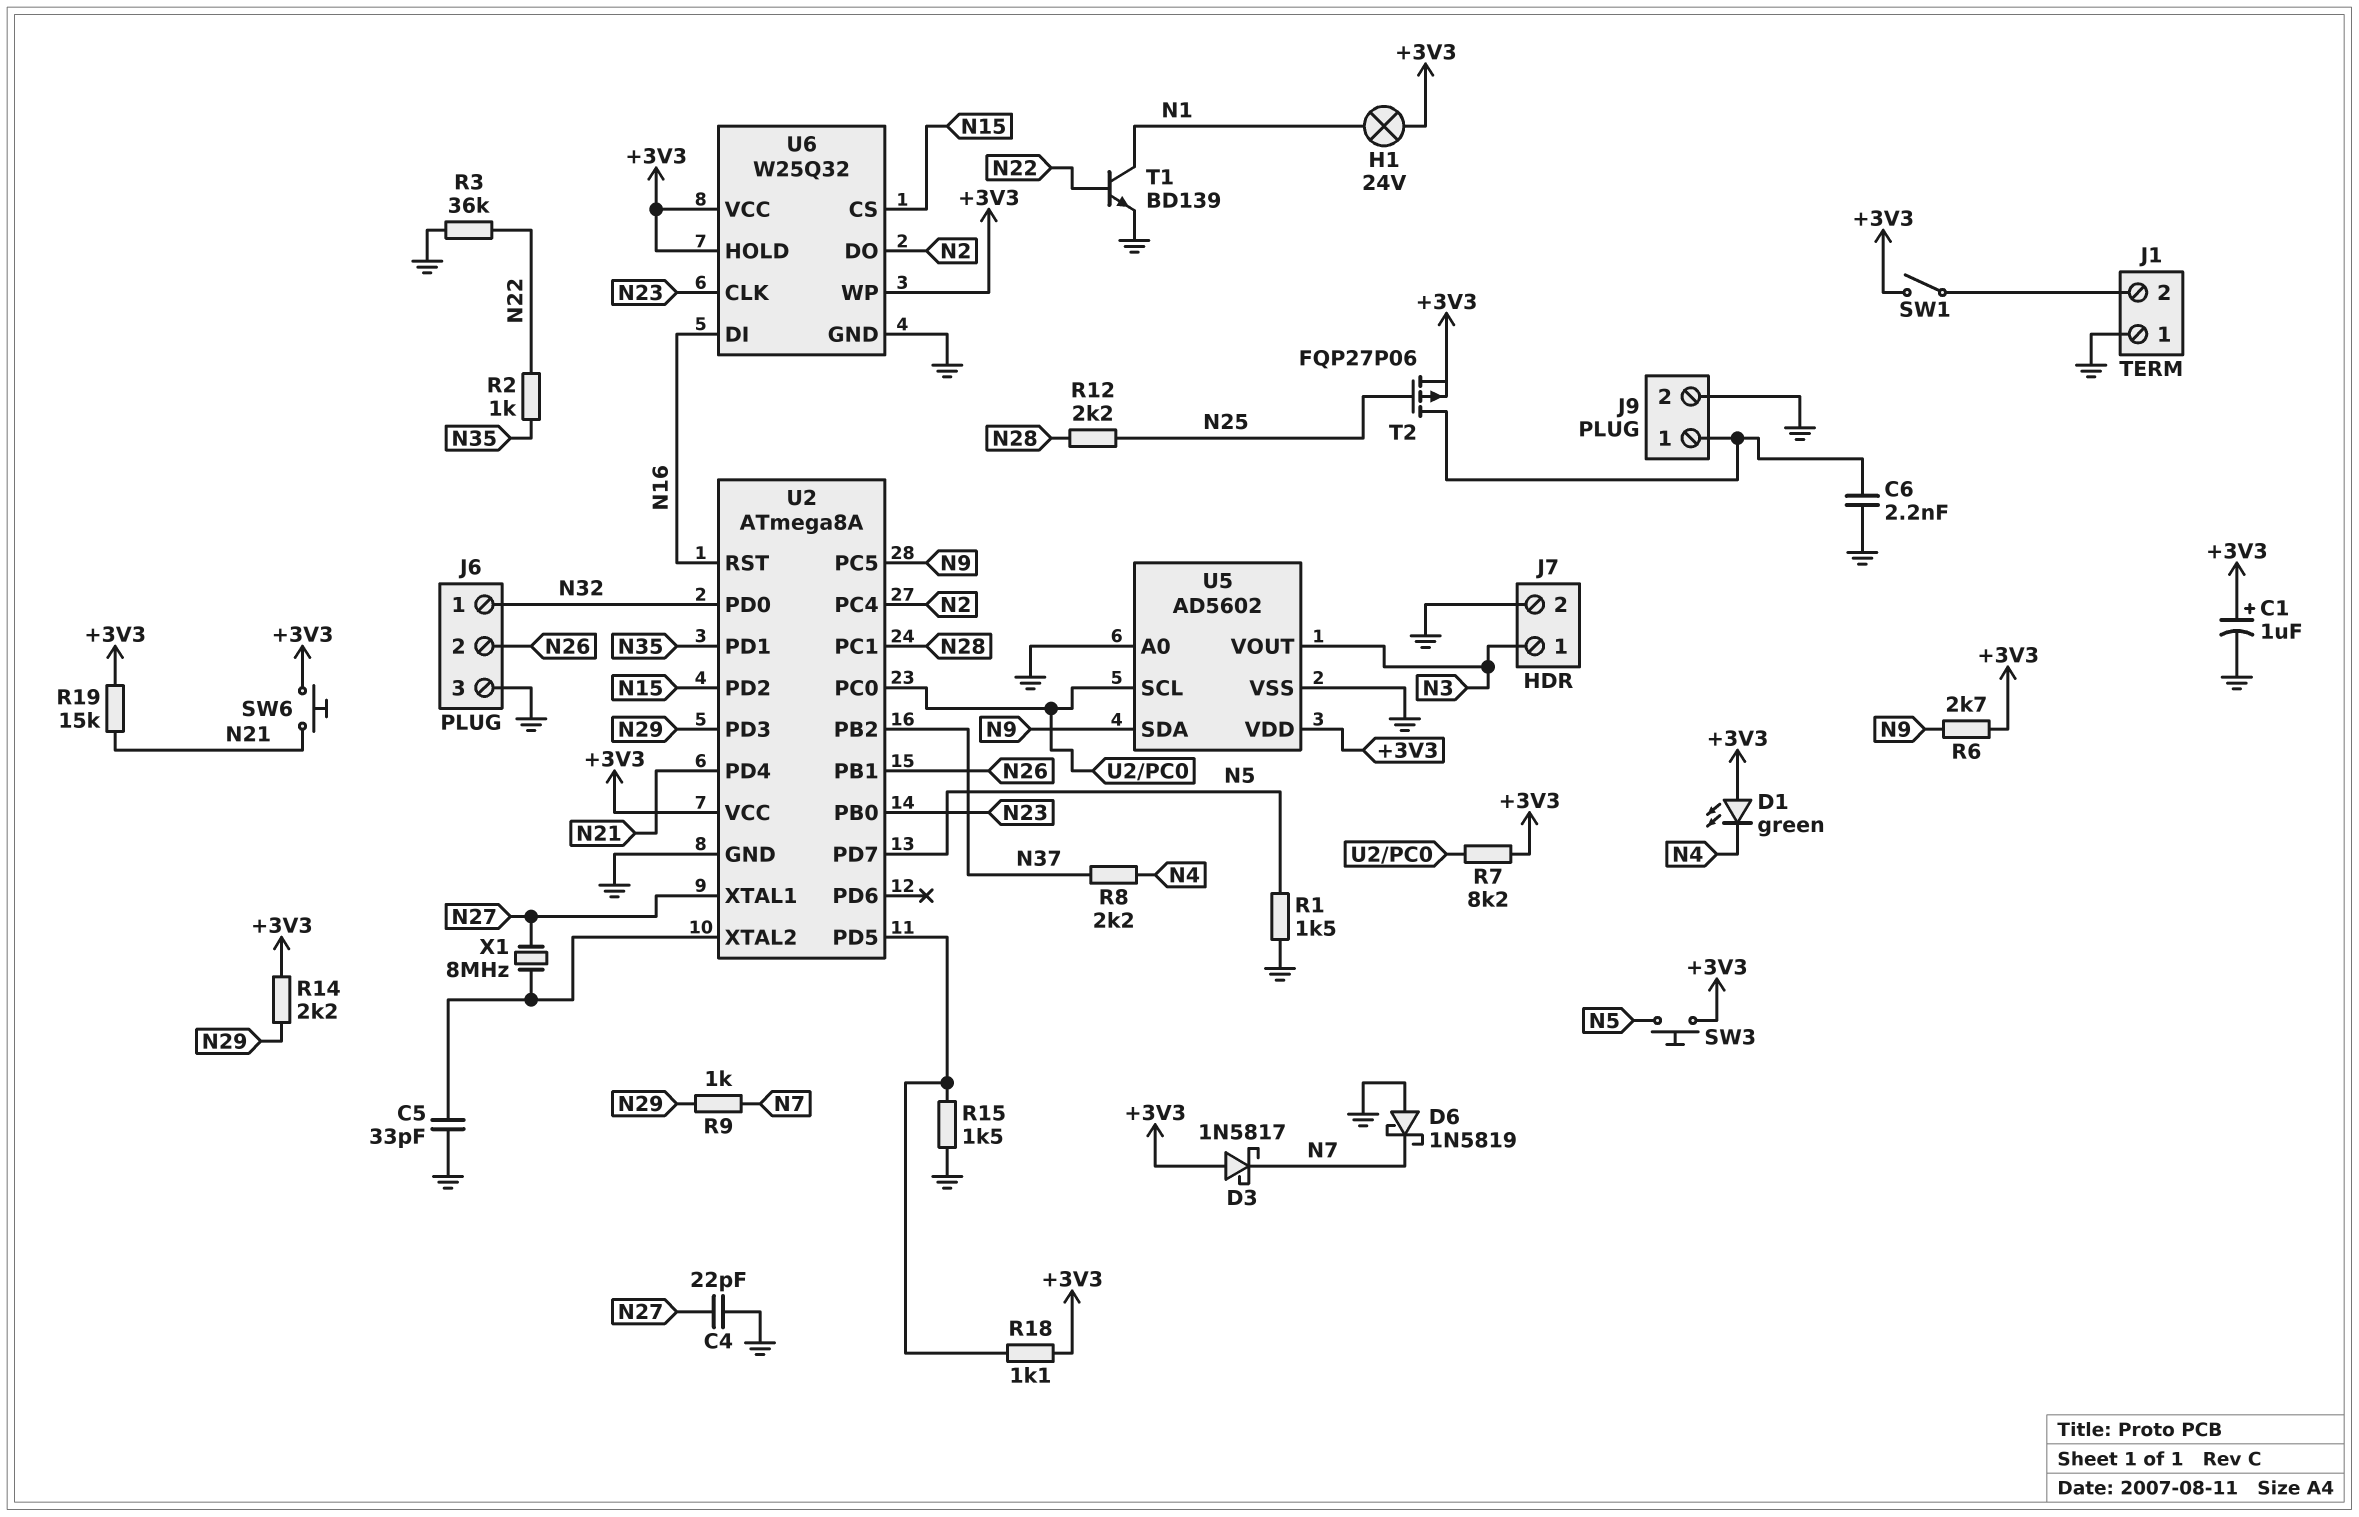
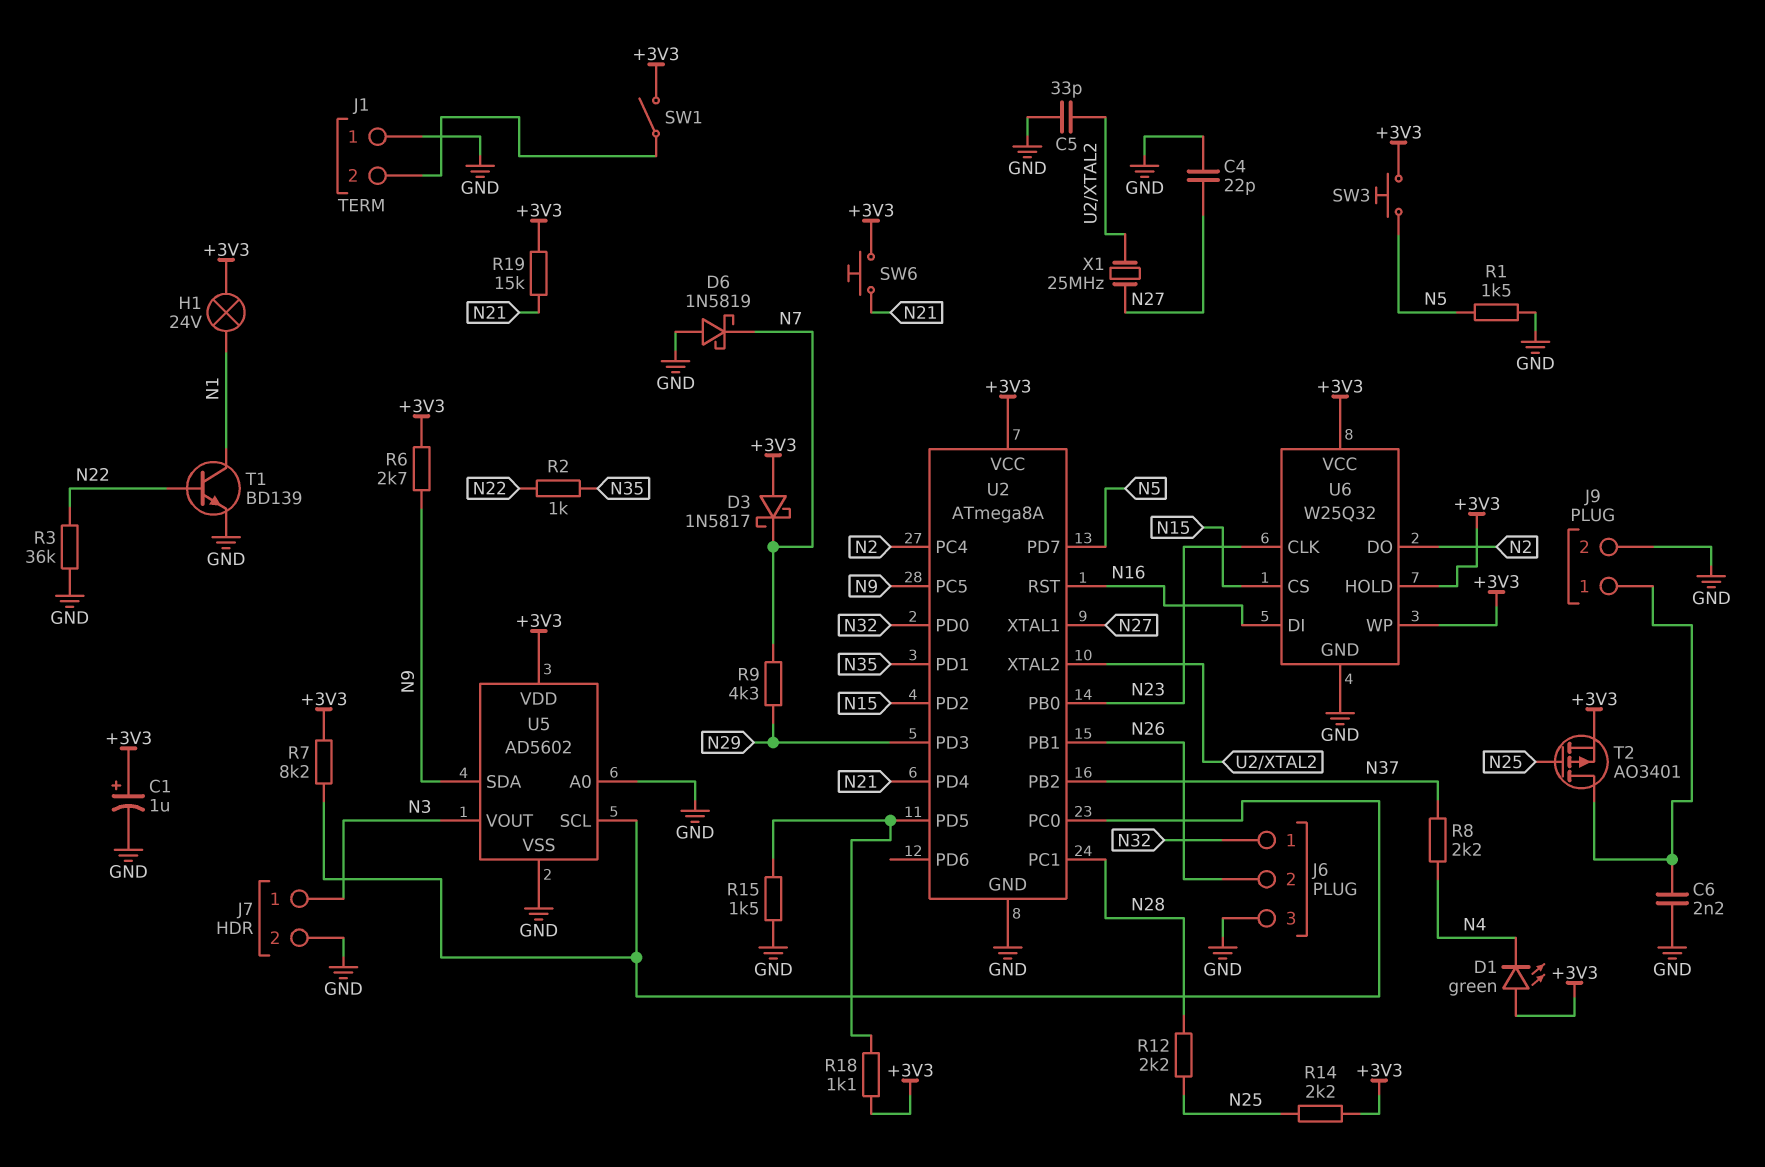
R9: 1k (N7, N29) -> 4.3k (N7, N29)
R14: 2.2k (+3V3, N29) -> 2.2k (+3V3, N25)
T2: PMOS FQP27P06 (G N25, D J9/1, S +3V3) -> PMOS AO3401 (G N25, D J9/1, S +3V3)
X1: 8MHz (N27, U2/XTAL2) -> 25MHz (N27, U2/XTAL2)

